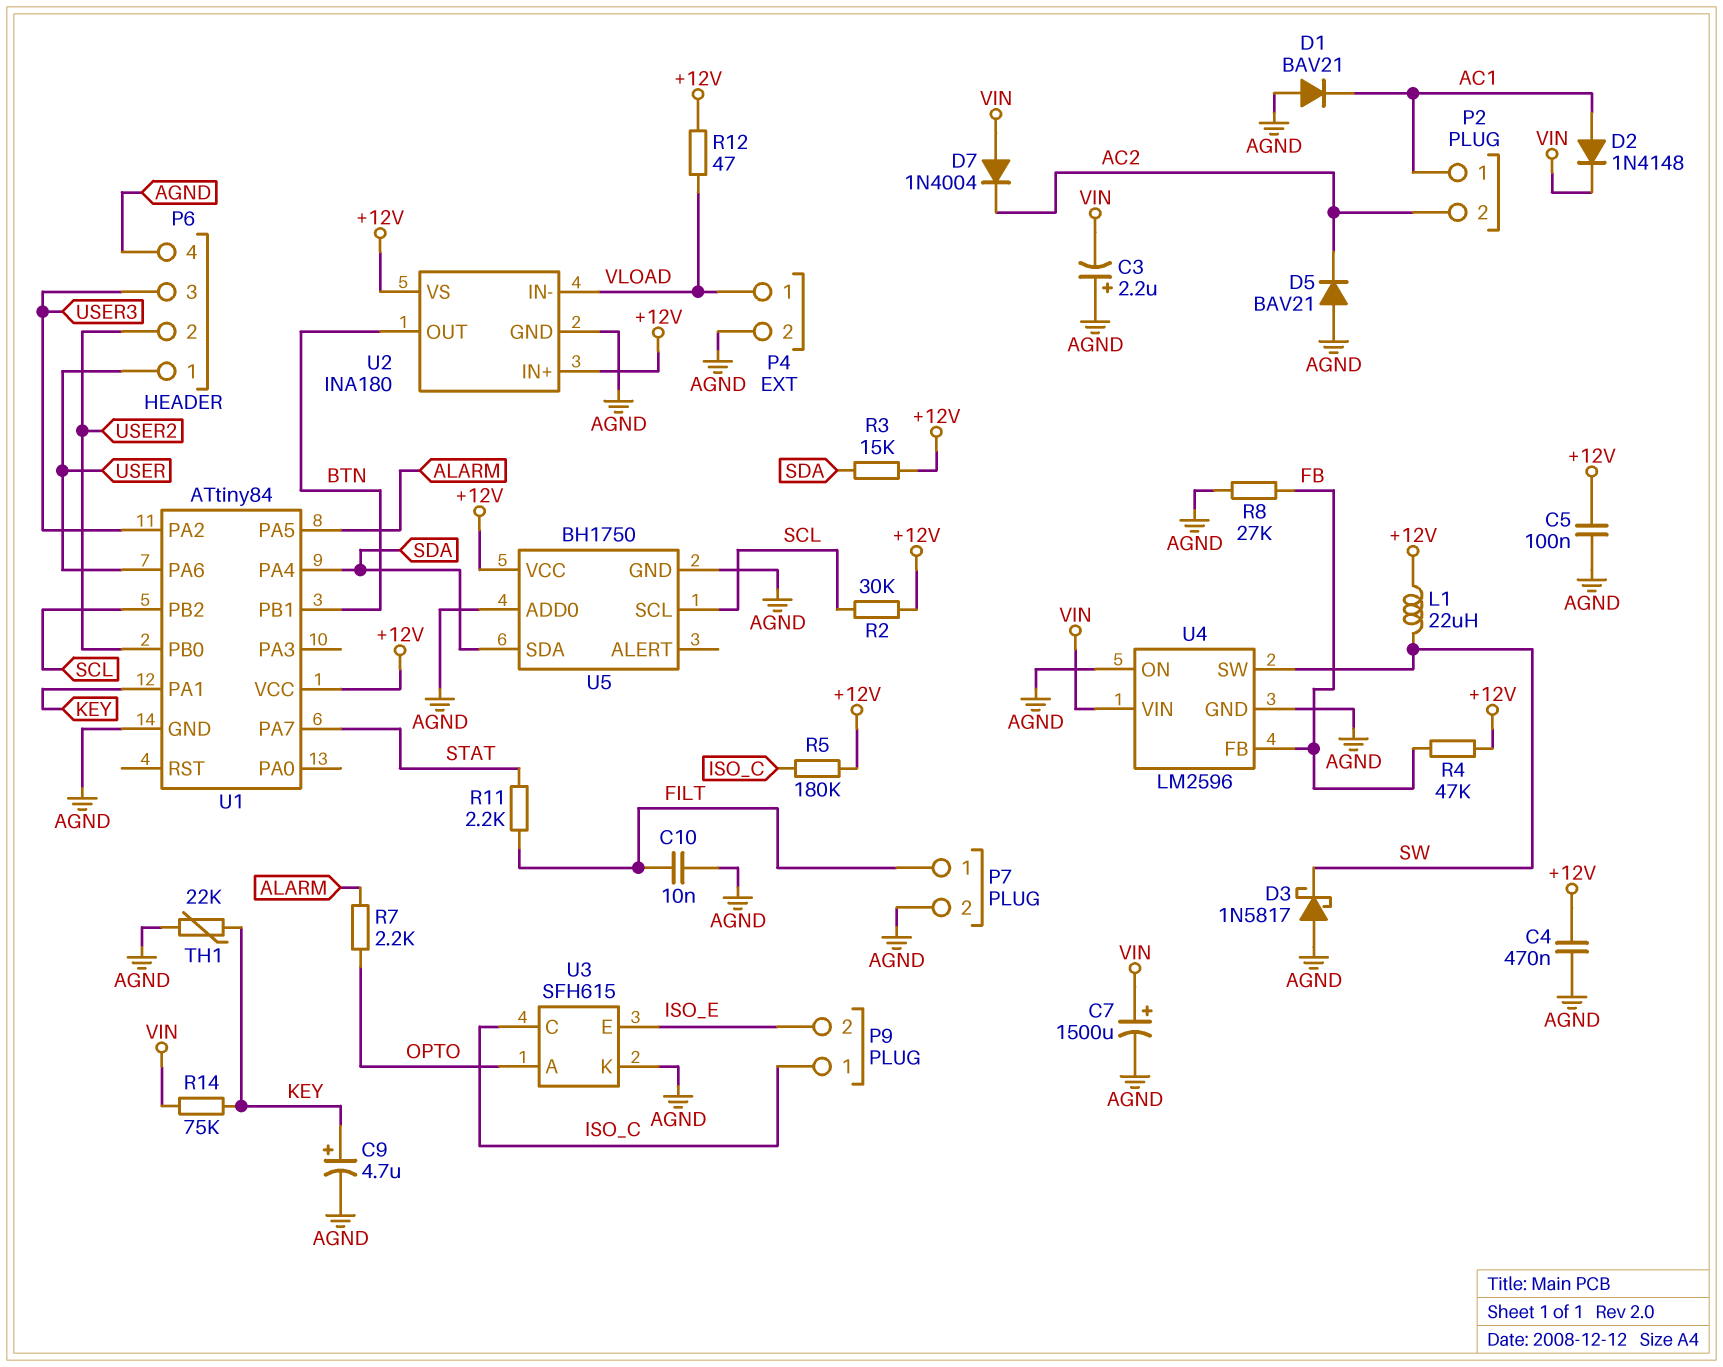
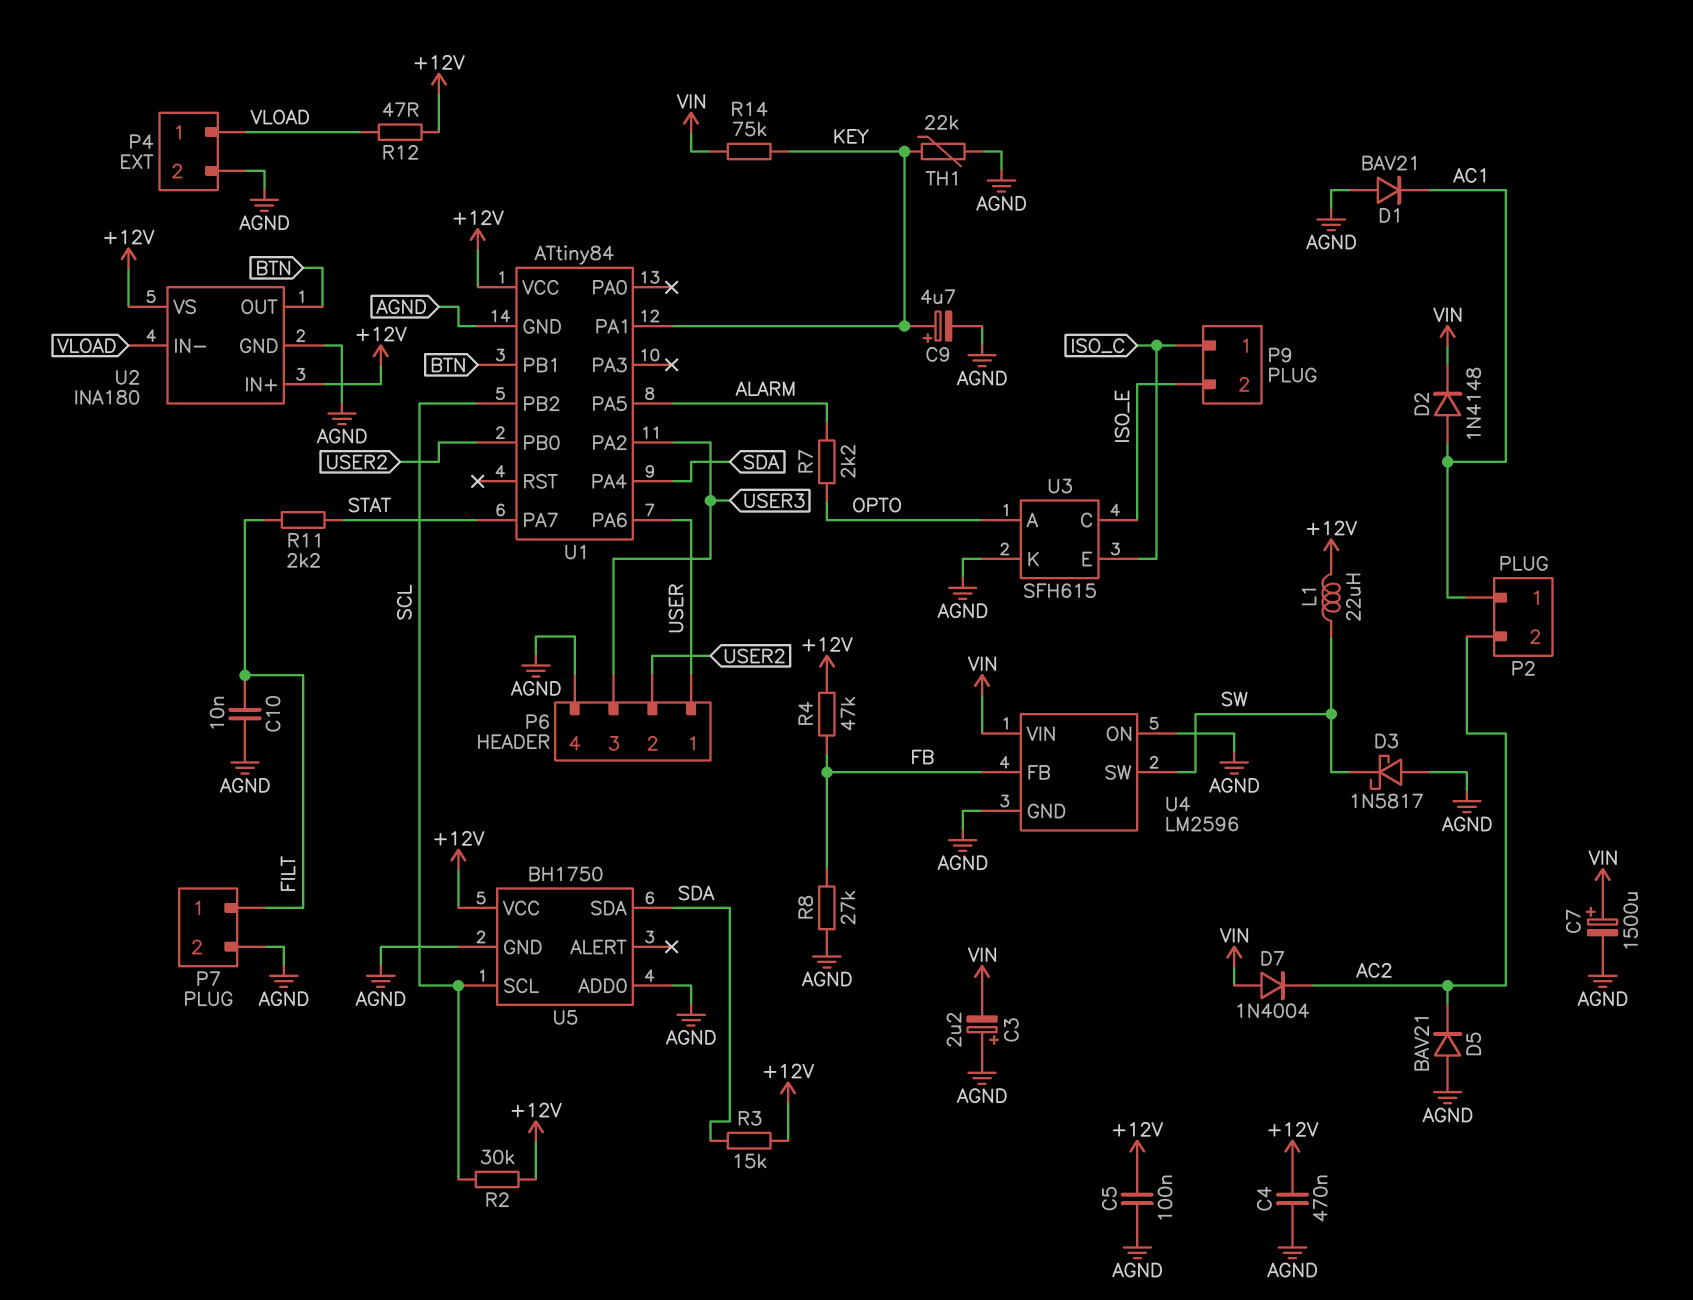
R5: 180k (+12V, ISO_C) -> none
U3 pin C: ISO_C -> ISO_E
U3 pin E: ISO_E -> ISO_C

